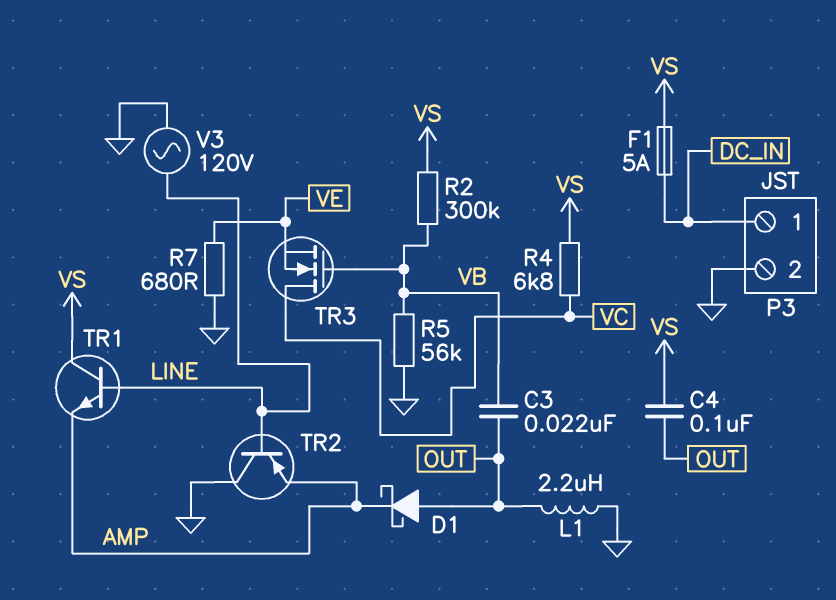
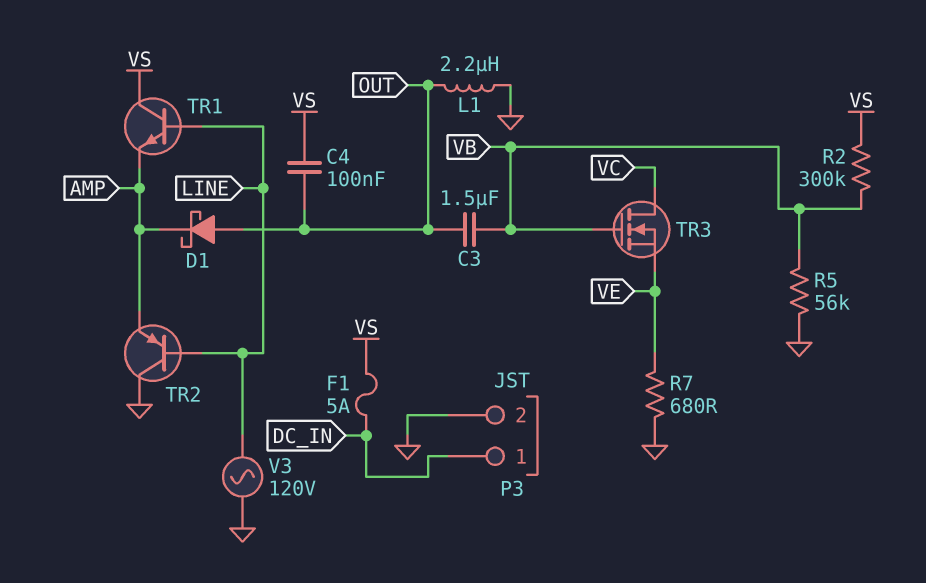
C3: 22nF (OUT, VB) -> 1.5uF (OUT, VB)
R4: 6.8k (VC, VS) -> none

